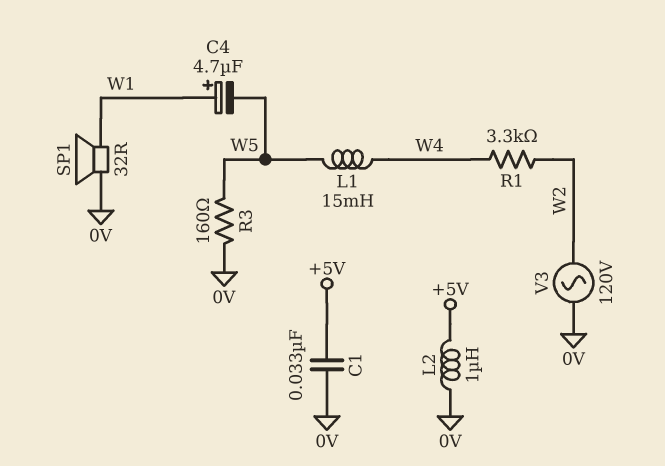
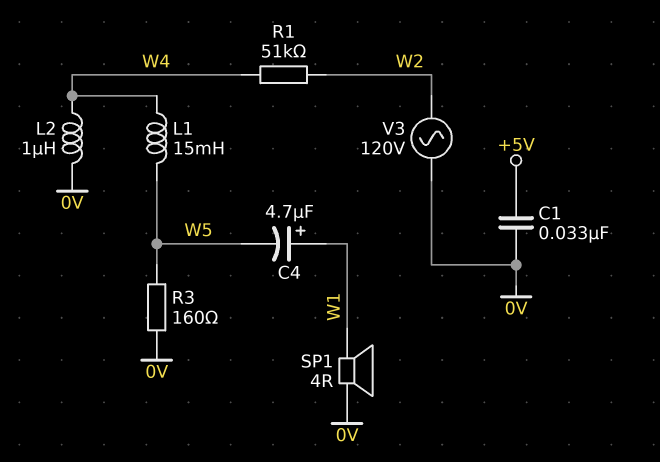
L2: 1uH (+5V, 0V) -> 1uH (0V, W4)
R1: 3.3k (W2, W4) -> 51k (W2, W4)
SP1: speaker 32R (0V, W1) -> speaker 4R (0V, W1)

